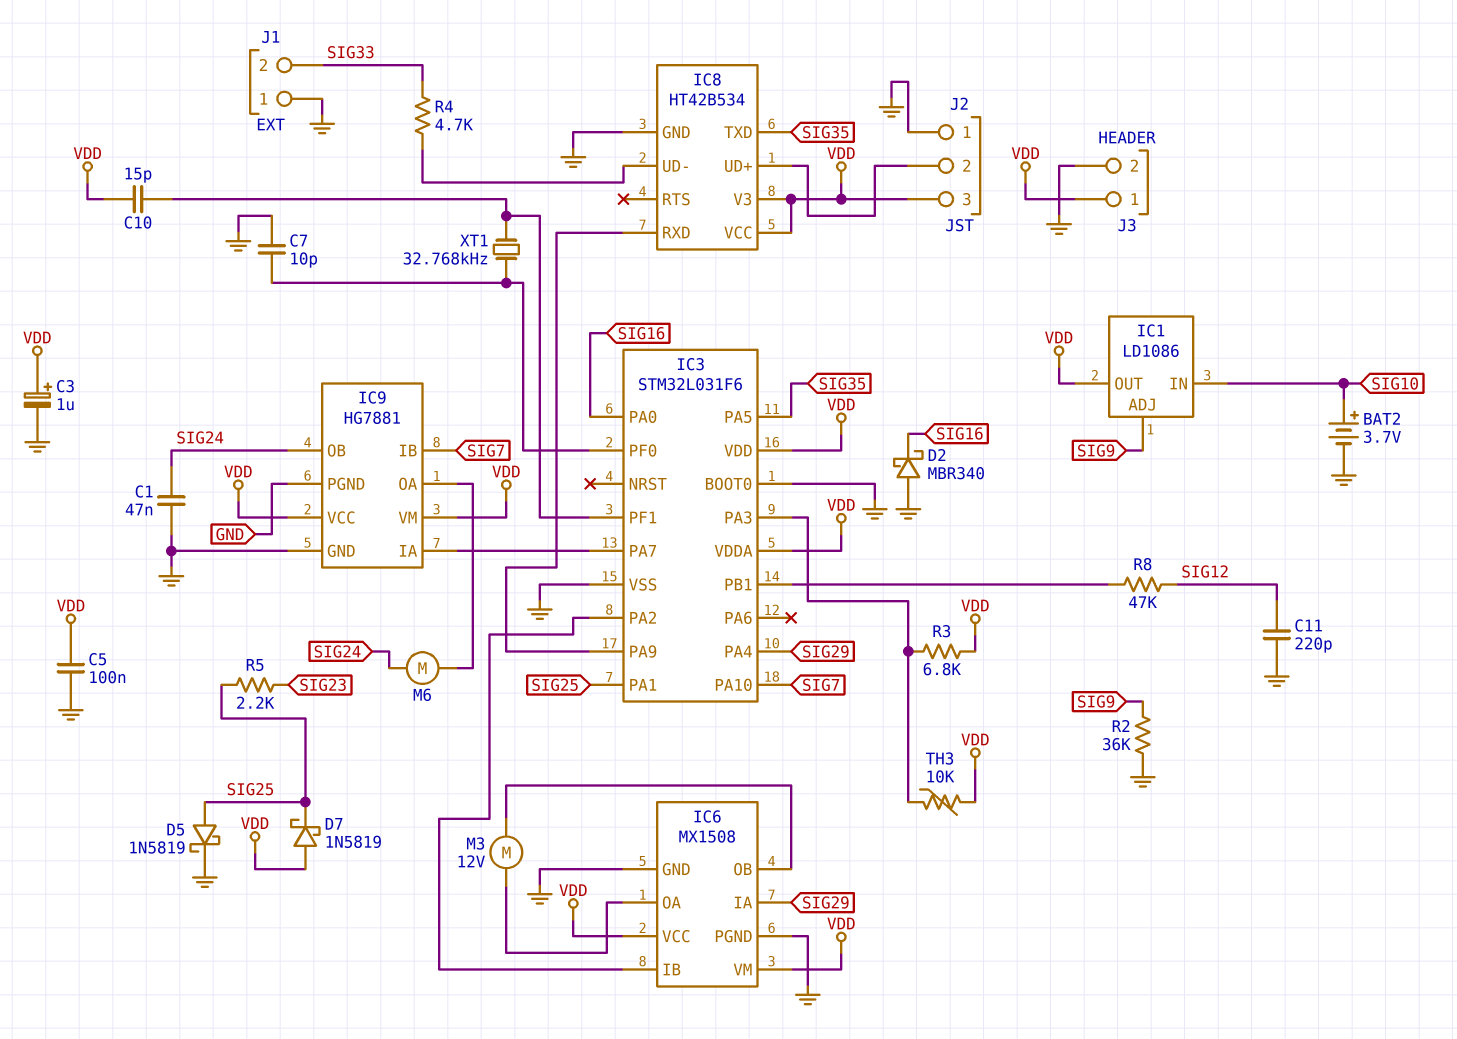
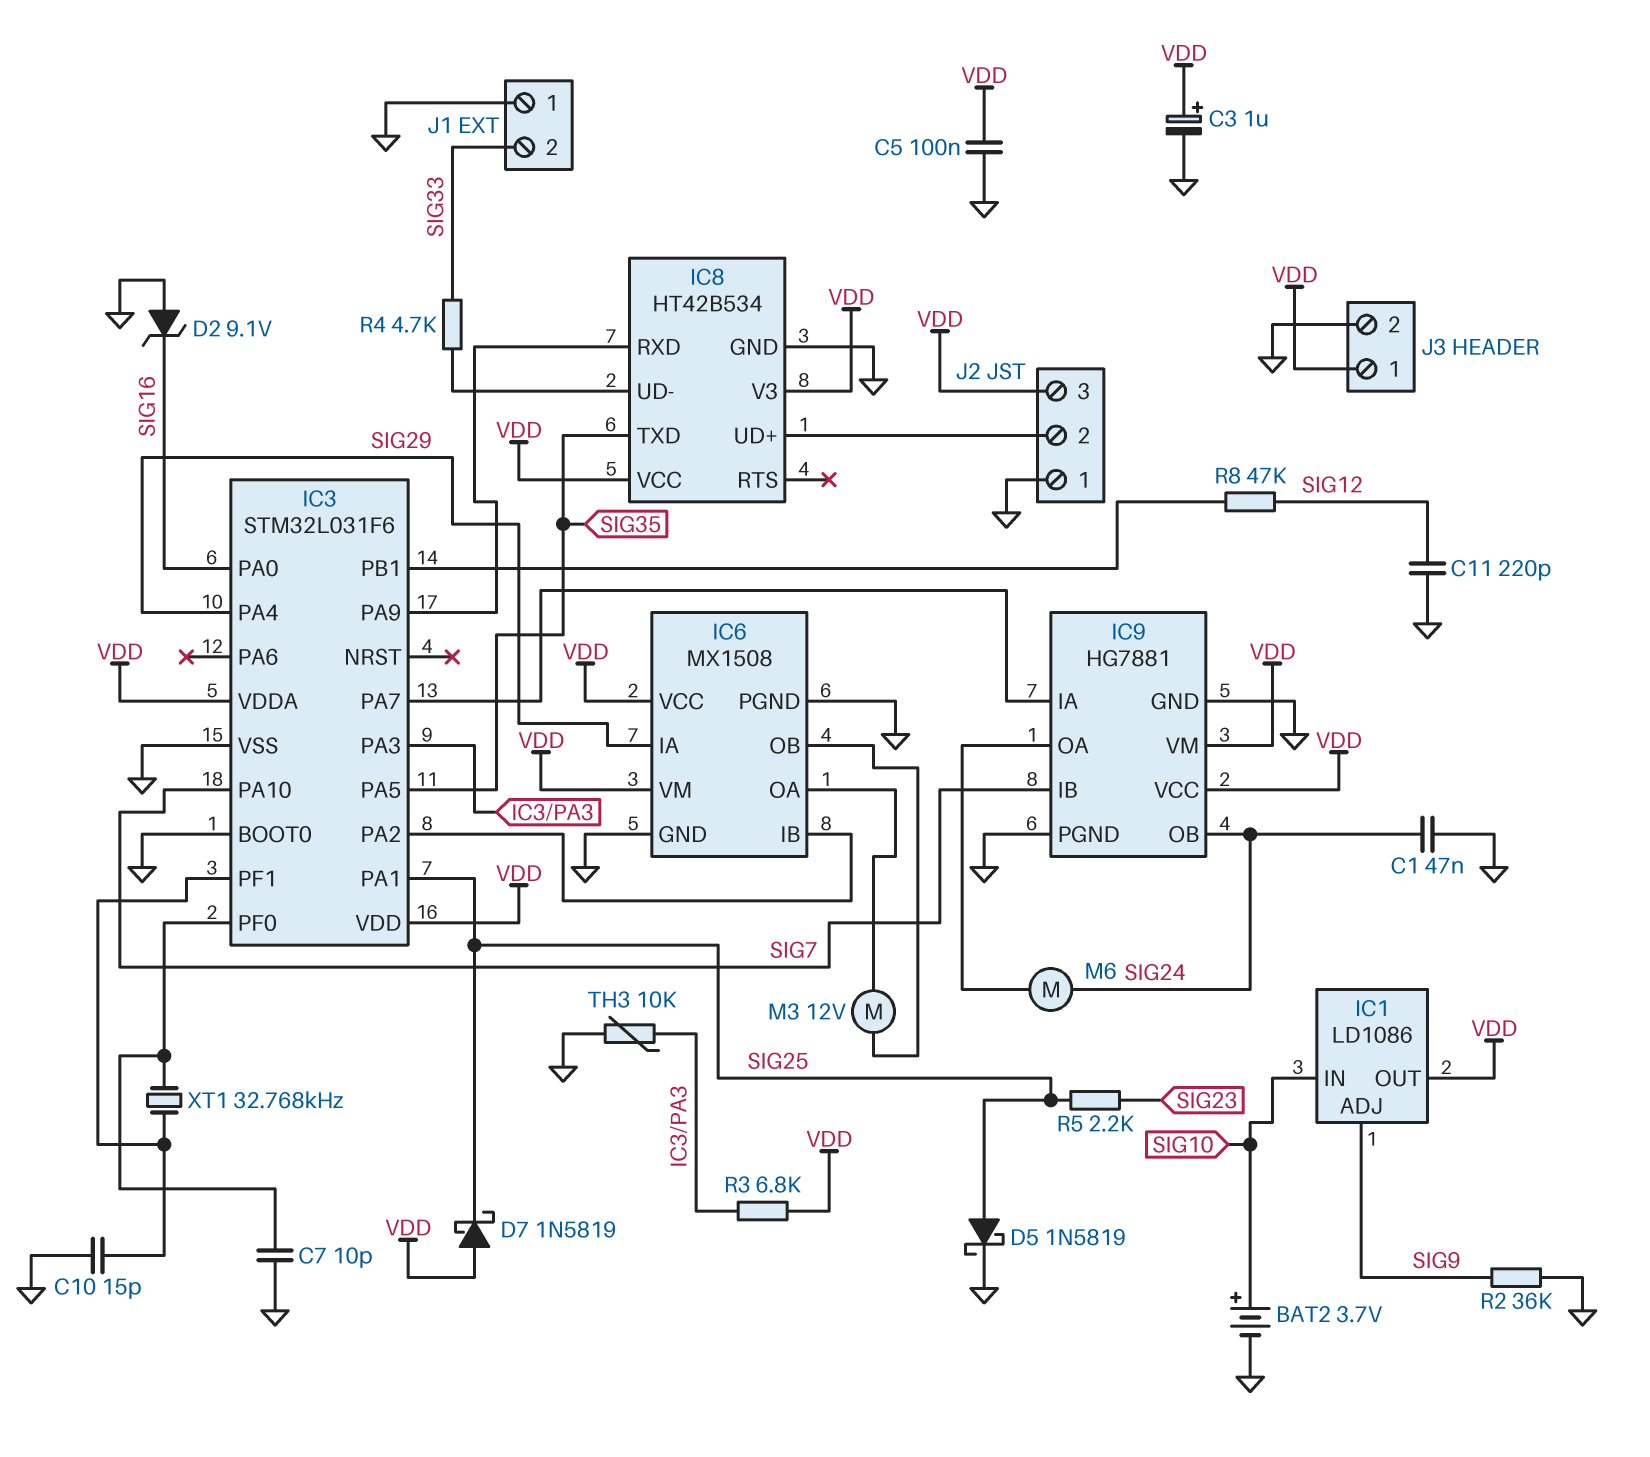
C10: 15pF (IC3/PF1, VDD) -> 15pF (GND, IC3/PF1)
D2: schottky MBR340 (A GND, K SIG16) -> zener 9.1V (A GND, K SIG16)
TH3: 10k (IC3/PA3, VDD) -> 10k (GND, IC3/PA3)

